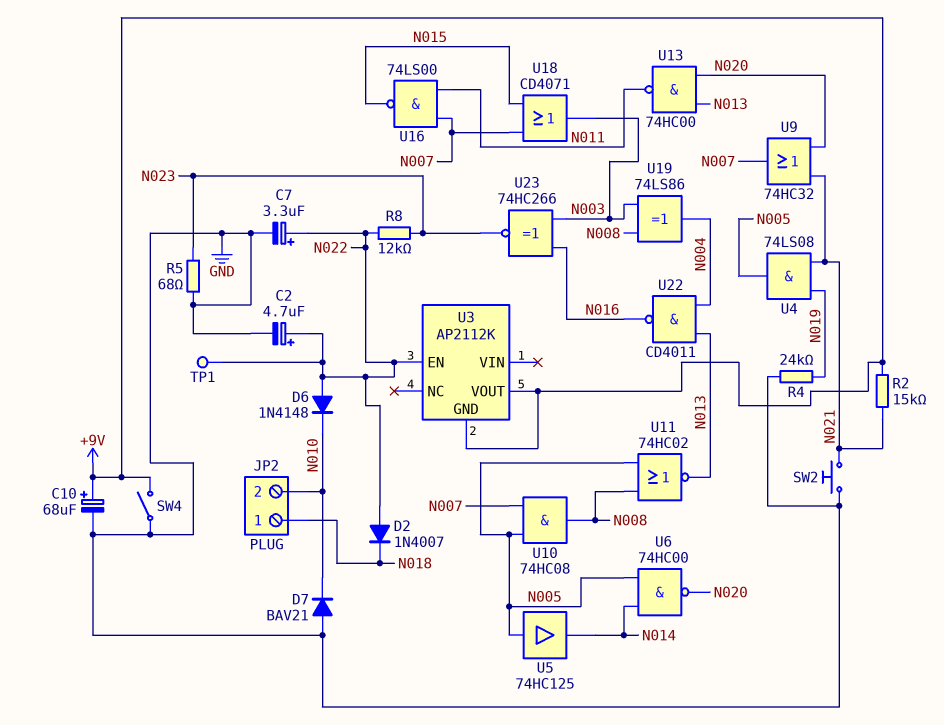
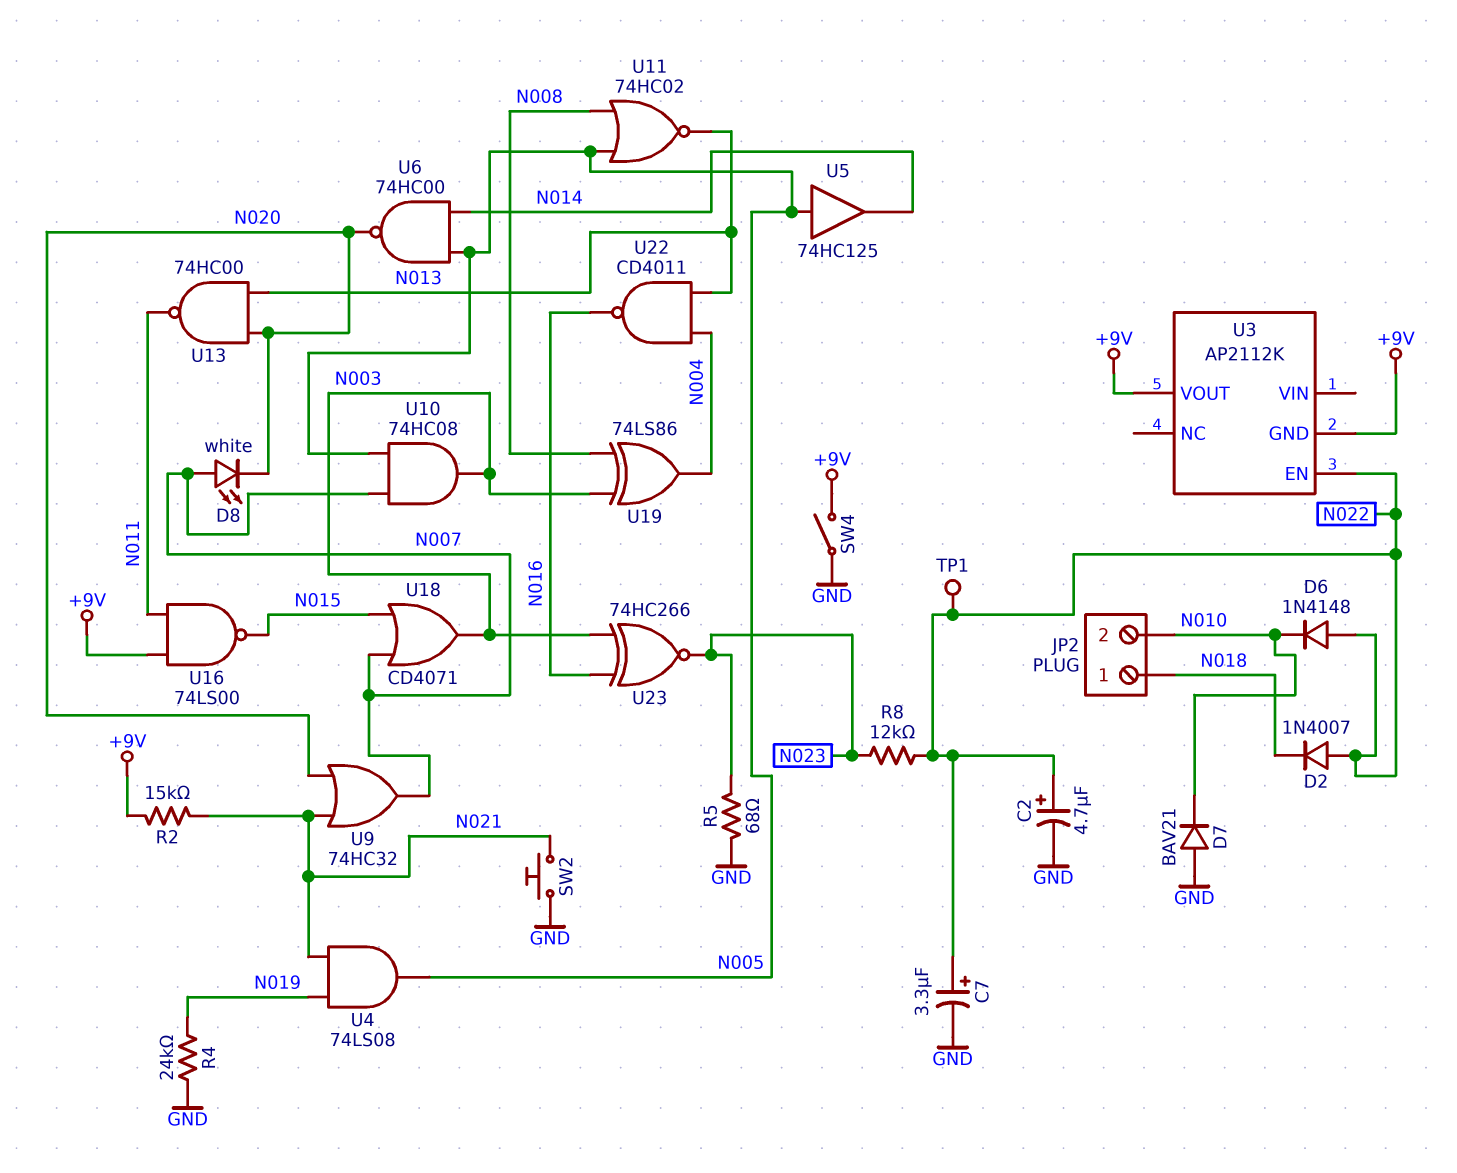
C10: 68uF (plus +9V, minus GND) -> none
D8: none -> LED white (A N007, K N020)
U10: AND 74HC08 (in N005, in N007, out N008) -> AND 74HC08 (in N005, in N007, out N003)
U16: NAND 74LS00 (in N007, in N011, out N015) -> NAND 74LS00 (in +9V, in N011, out N015)

